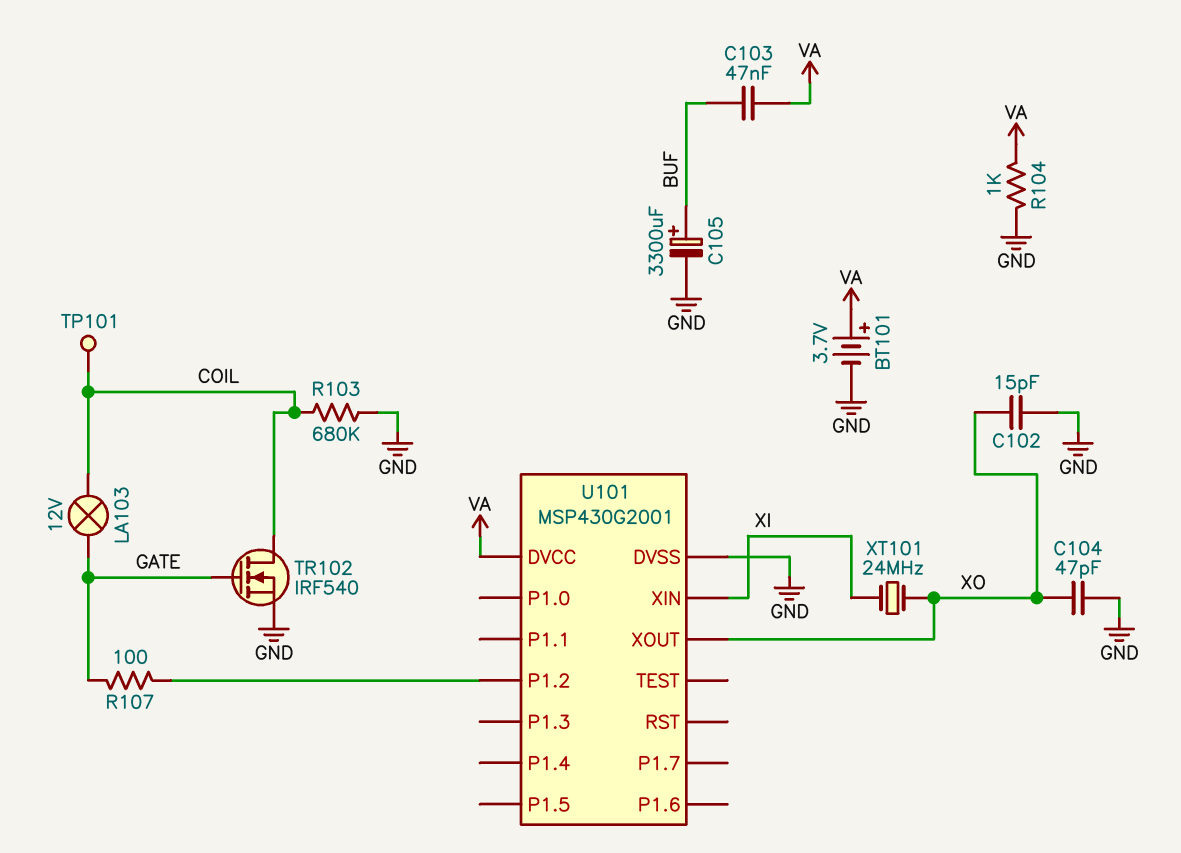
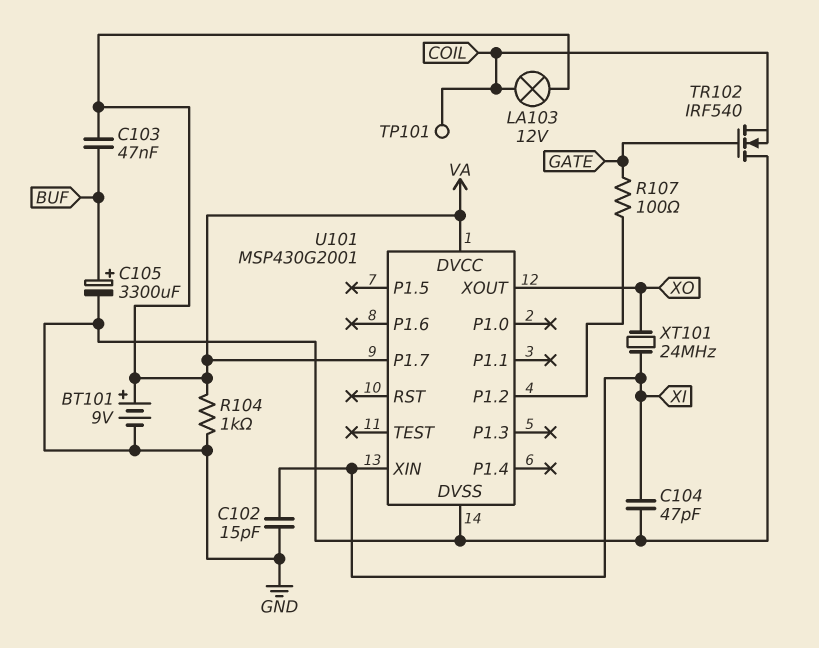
BT101: 3.7V (plus VA, minus GND) -> 9V (plus VA, minus GND)
C102: 15pF (GND, XO) -> 15pF (GND, XI)
C104: 47pF (GND, XO) -> 47pF (GND, XI)
LA103: lamp 12V (COIL, GATE) -> lamp 12V (COIL, VA)
R103: 680k (COIL, GND) -> none
TR102: NMOS IRF540 (G GATE, D COIL, S GND) -> NMOS IRF540 (G GATE, D GND, S COIL)
U101 pin P1.7: none -> VA

